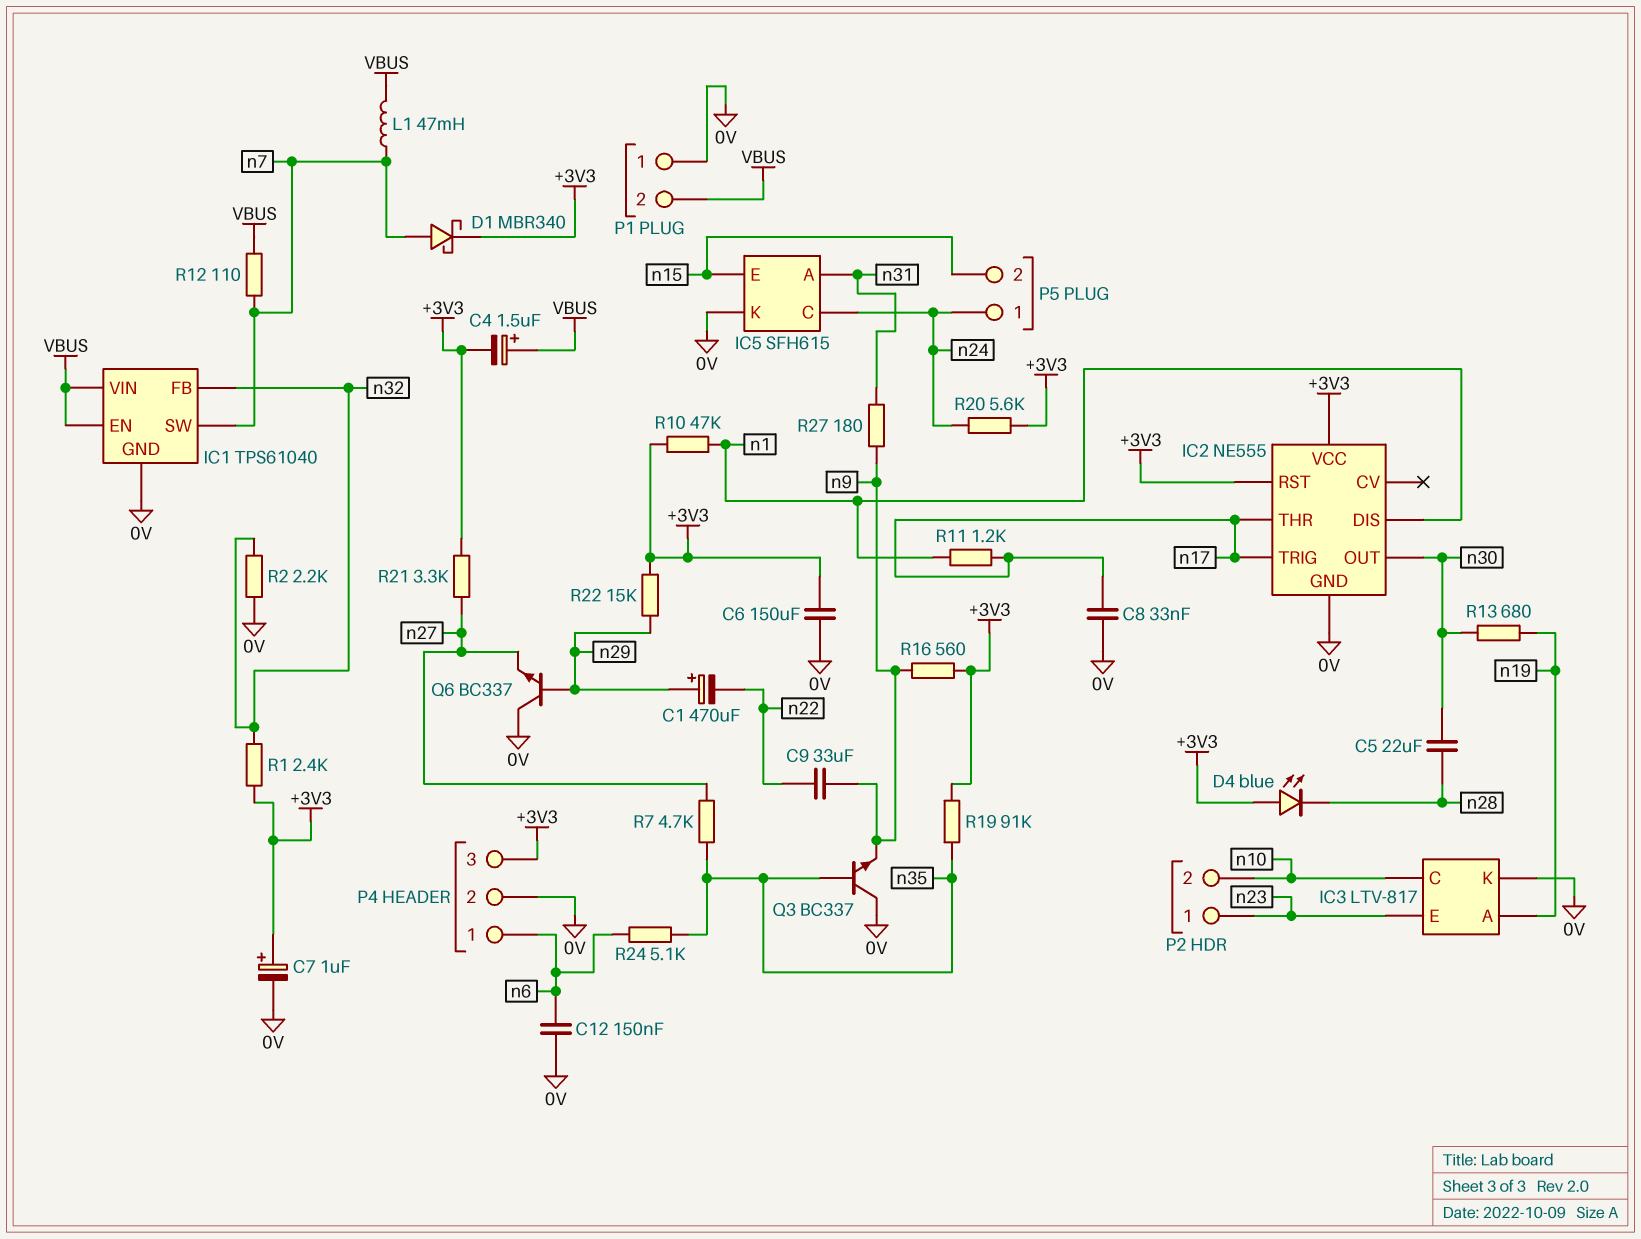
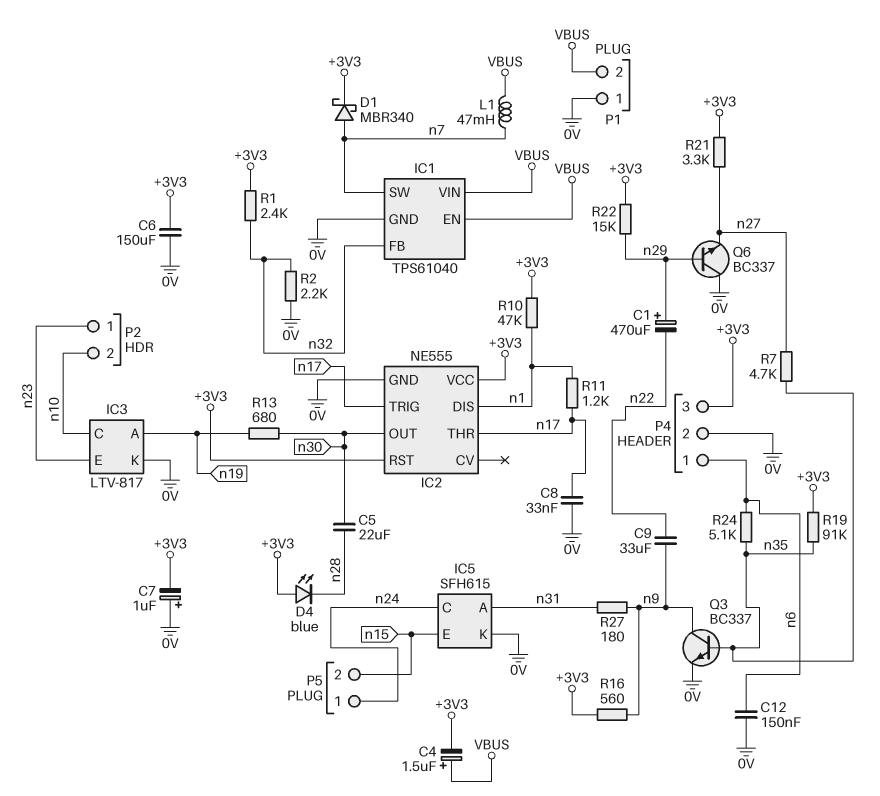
C7: 1uF (plus +3V3, minus 0V) -> 1uF (plus 0V, minus +3V3)
Q3: NPN BC337 (B n35, C 0V, E n9) -> NPN BC337 (B n35, C n9, E 0V)
R12: 110 (VBUS, n7) -> none
R20: 5.6k (+3V3, n24) -> none

